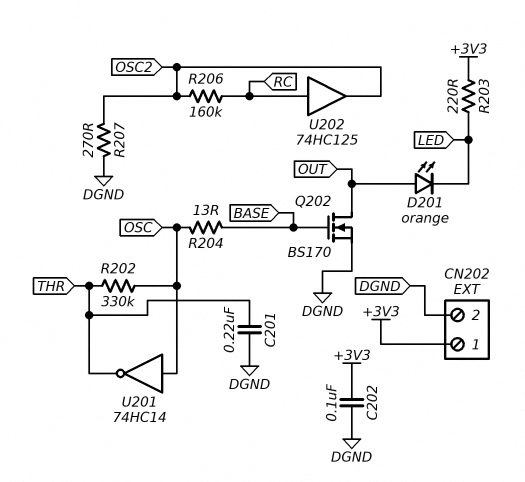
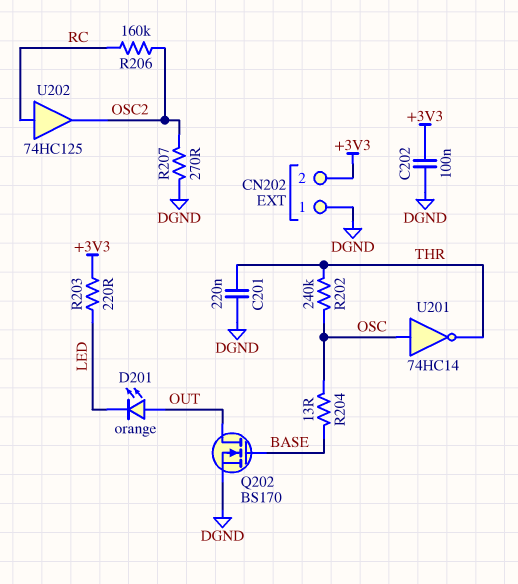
CN202 pin 1: +3V3 -> DGND
CN202 pin 2: DGND -> +3V3
R202: 330k (OSC, THR) -> 240k (OSC, THR)

